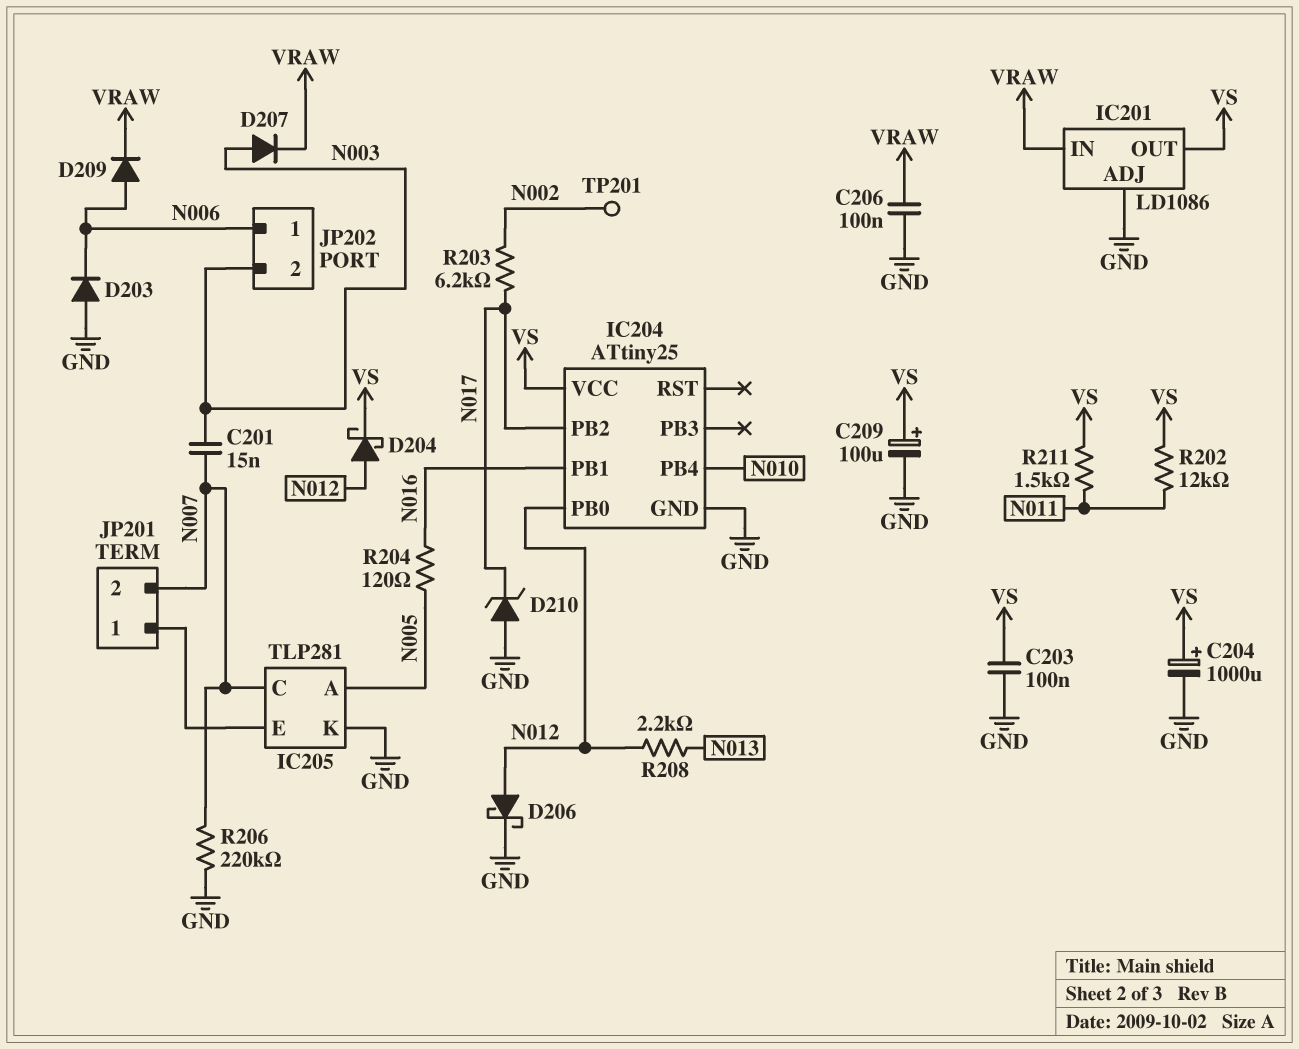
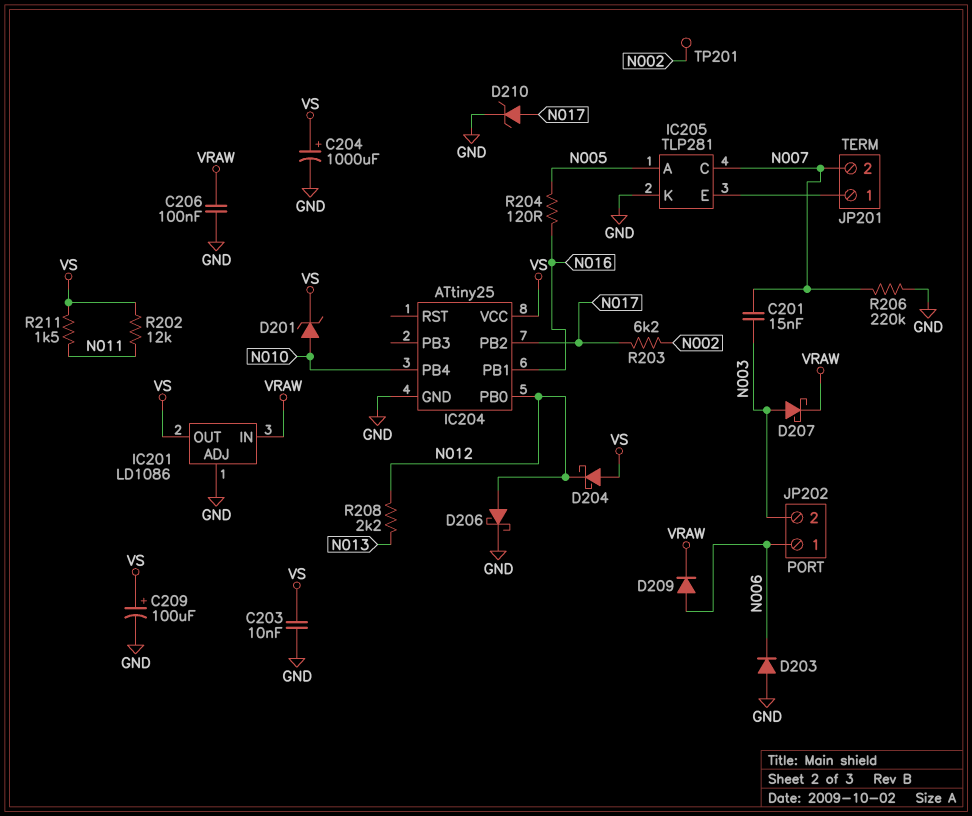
C203: 100nF (GND, VS) -> 10nF (GND, VS)
D201: none -> zener (A N010, K VS)
D204: schottky (A N012, K VS) -> schottky (A VS, K N012)
D207: diode (A N003, K VRAW) -> schottky (A N003, K VRAW)
D210: zener (A GND, K N017) -> zener (A N017, K GND)

